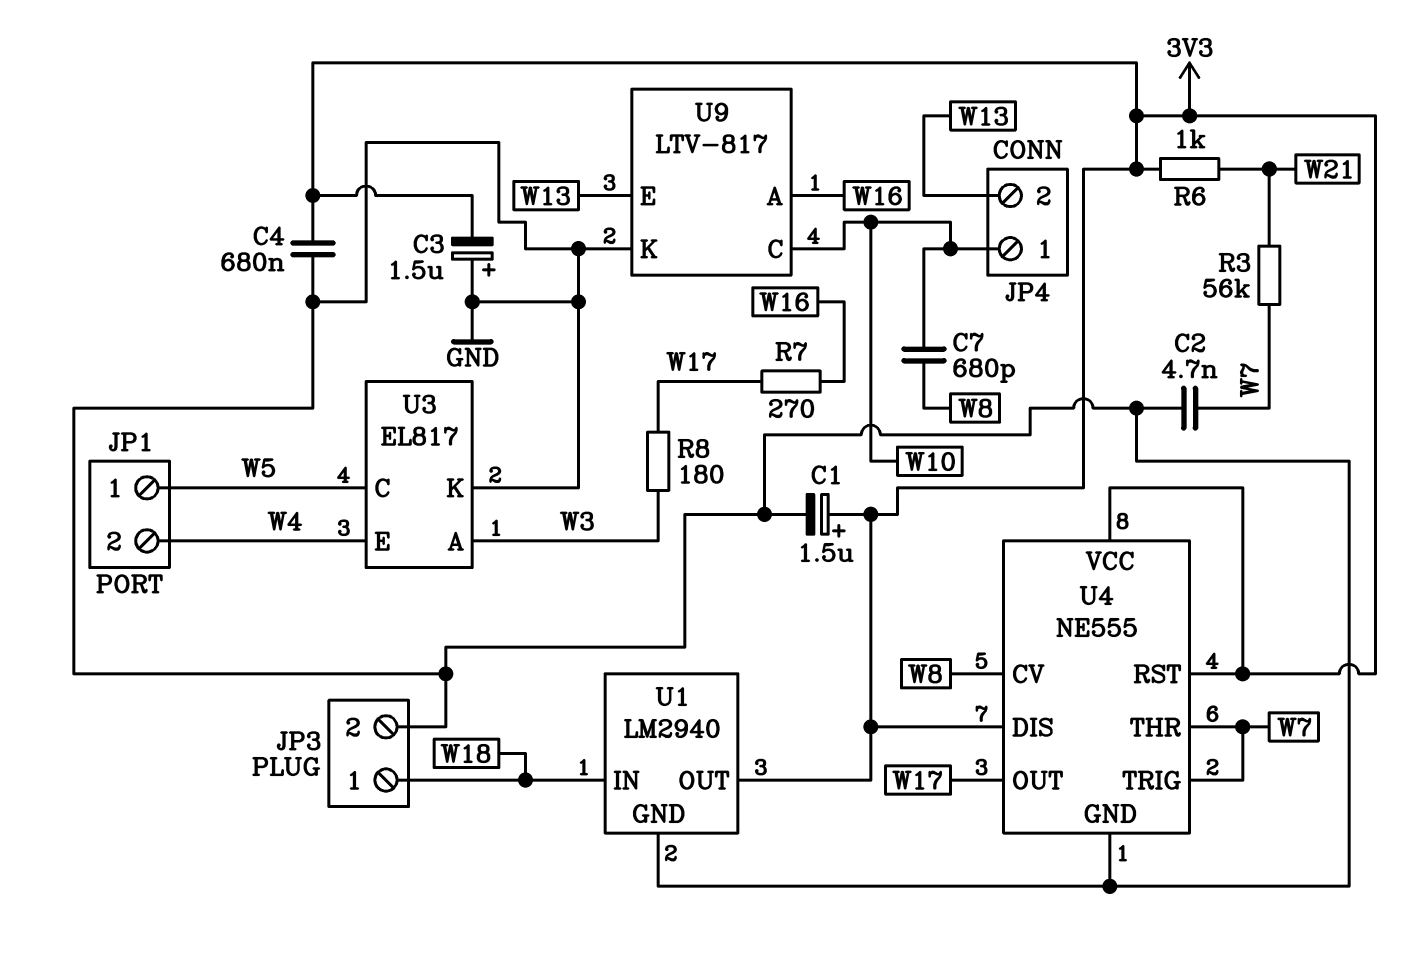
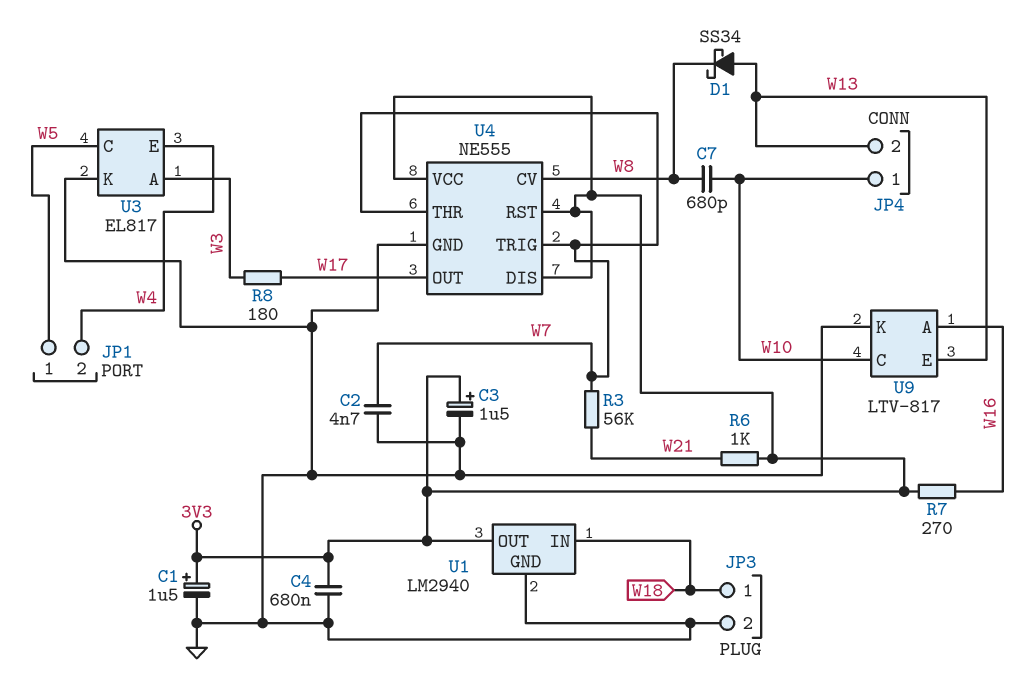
C3: 1.5uF (plus GND, minus 3V3) -> 1.5uF (plus 3V3, minus GND)
D1: none -> schottky SS34 (A W13, K W8)
R7: 270 (W16, W17) -> 270 (3V3, W16)

